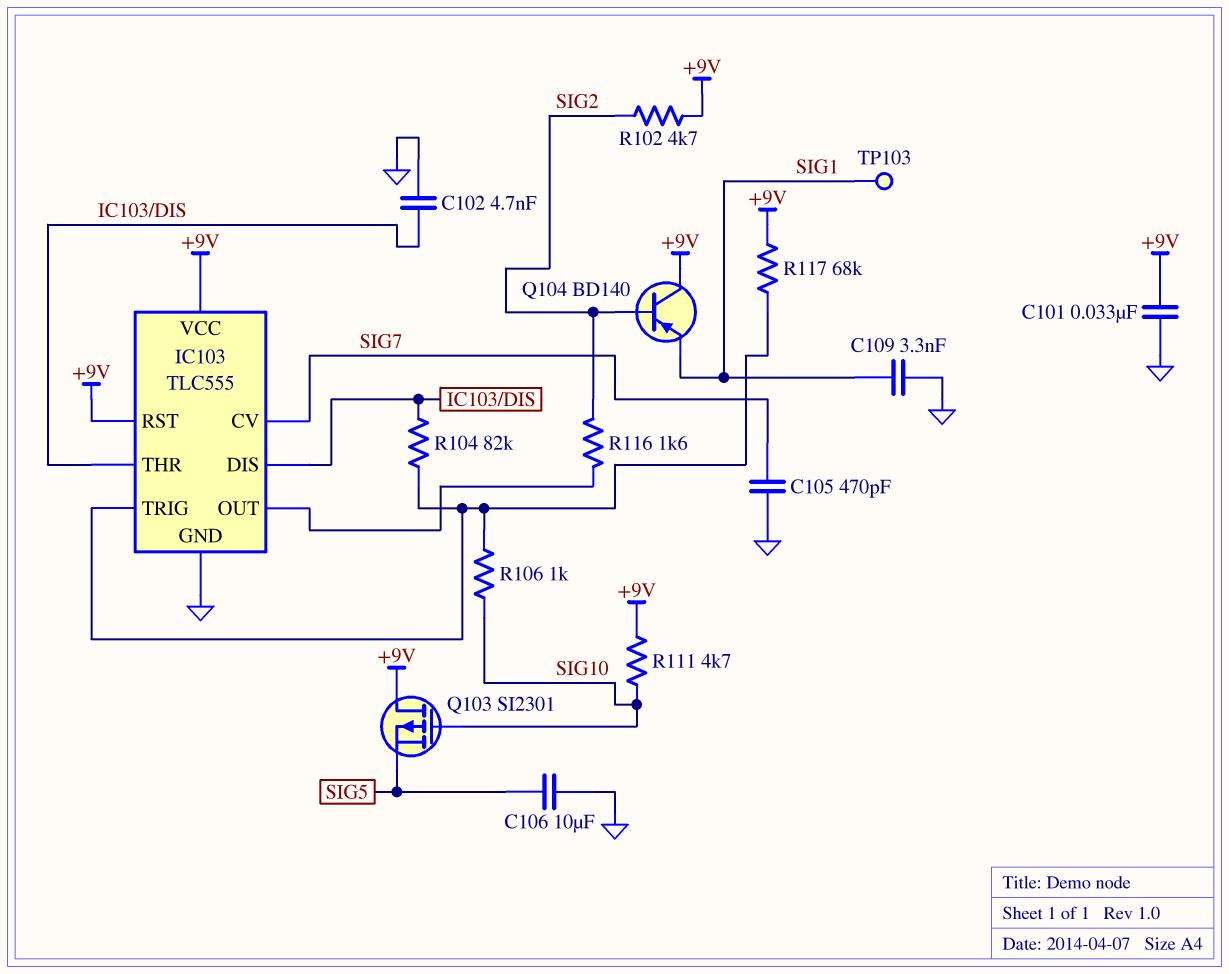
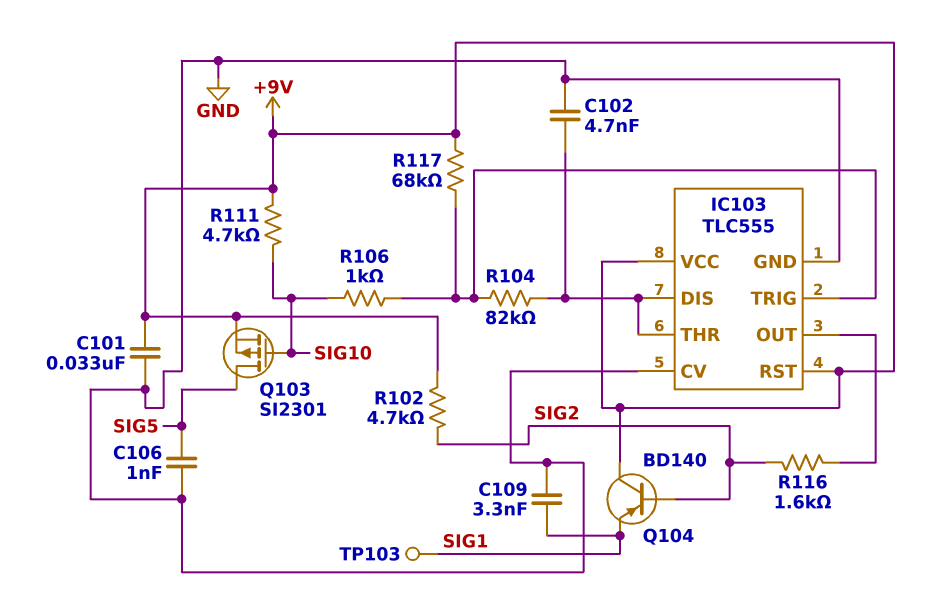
C105: 470pF (GND, SIG7) -> none
C106: 10uF (GND, SIG5) -> 1nF (GND, SIG5)
IC103 pin CV: SIG7 -> GND
Q103: PMOS SI2301 (G SIG10, D +9V, S SIG5) -> PMOS SI2301 (G SIG10, D SIG5, S +9V)

